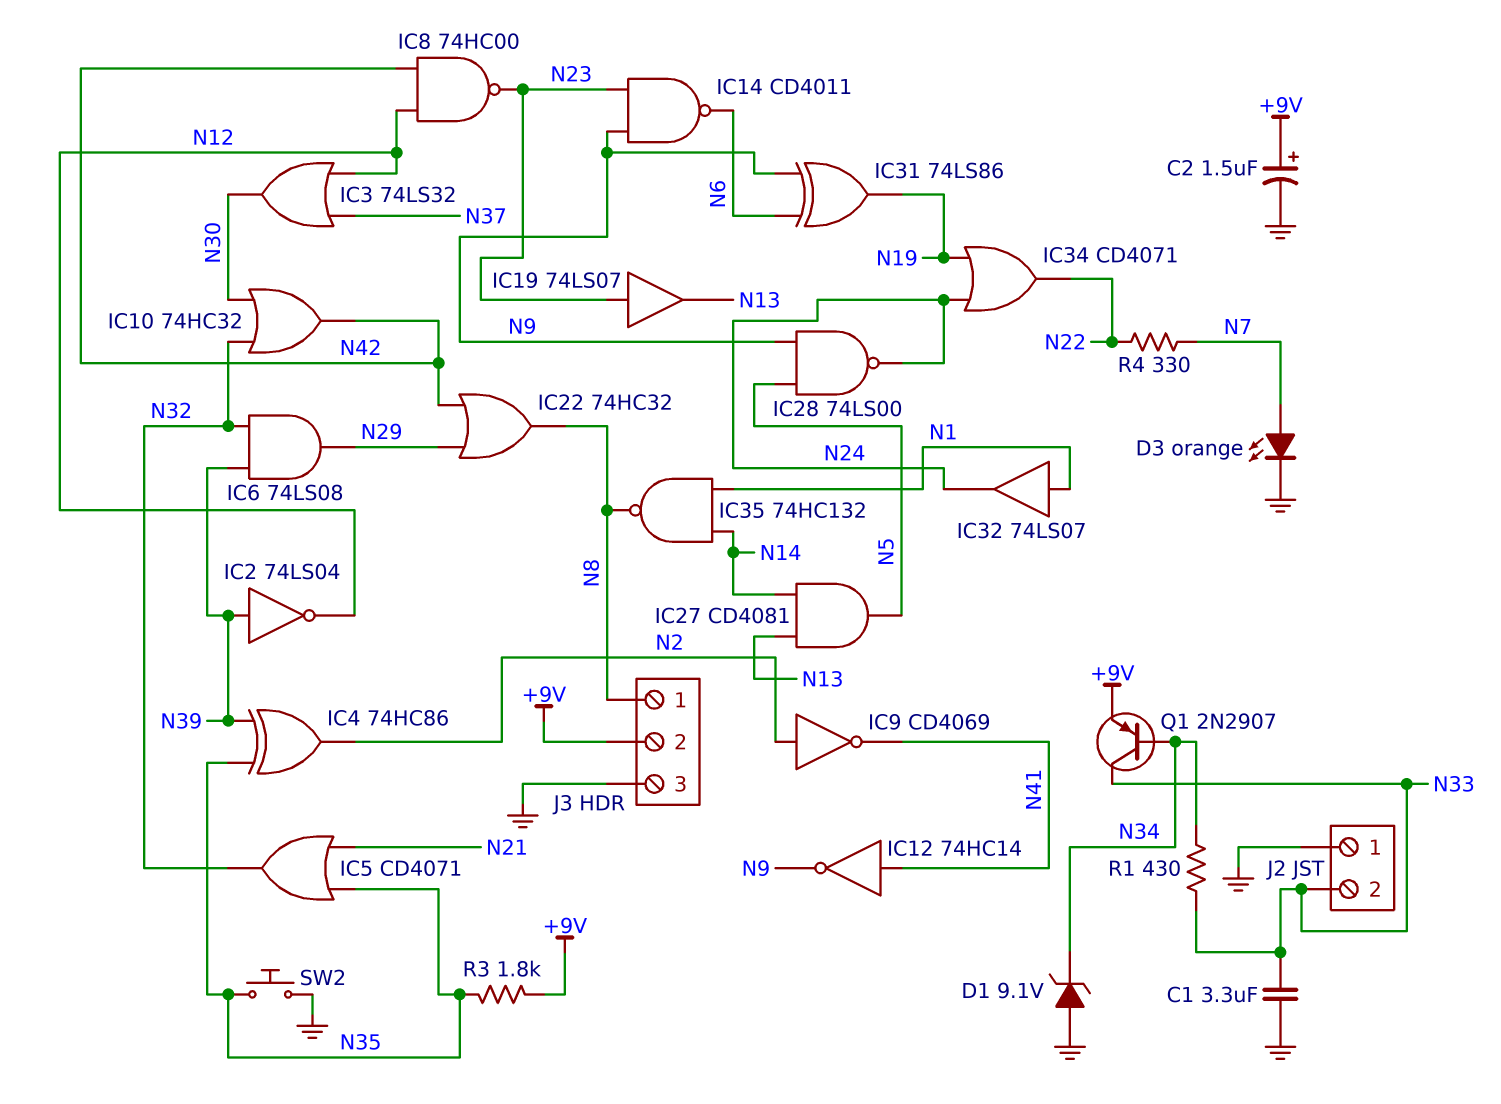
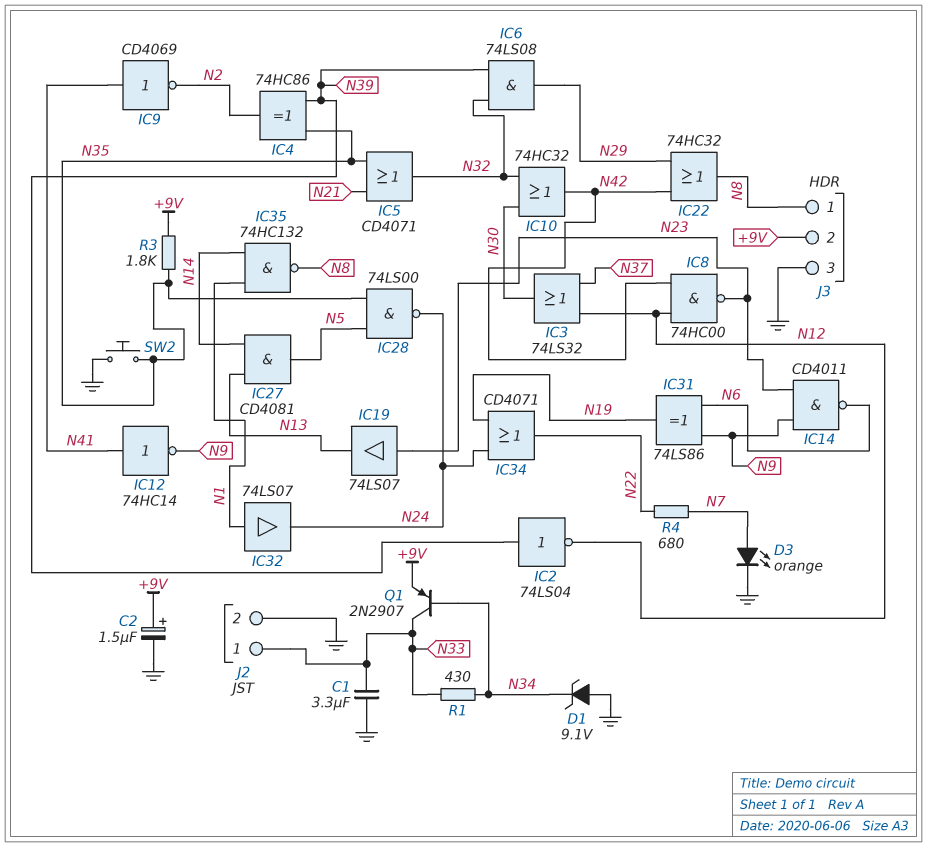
IC9: NOT CD4069 (in N2, out N41) -> NOT CD4069 (in N41, out N2)
IC28: NAND 74LS00 (in N5, in N9, out N24) -> NAND 74LS00 (in N5, in N35, out N24)
J2 pin 1: GND -> N33
J2 pin 2: N33 -> GND
R4: 330 (N7, N22) -> 680 (N7, N22)

